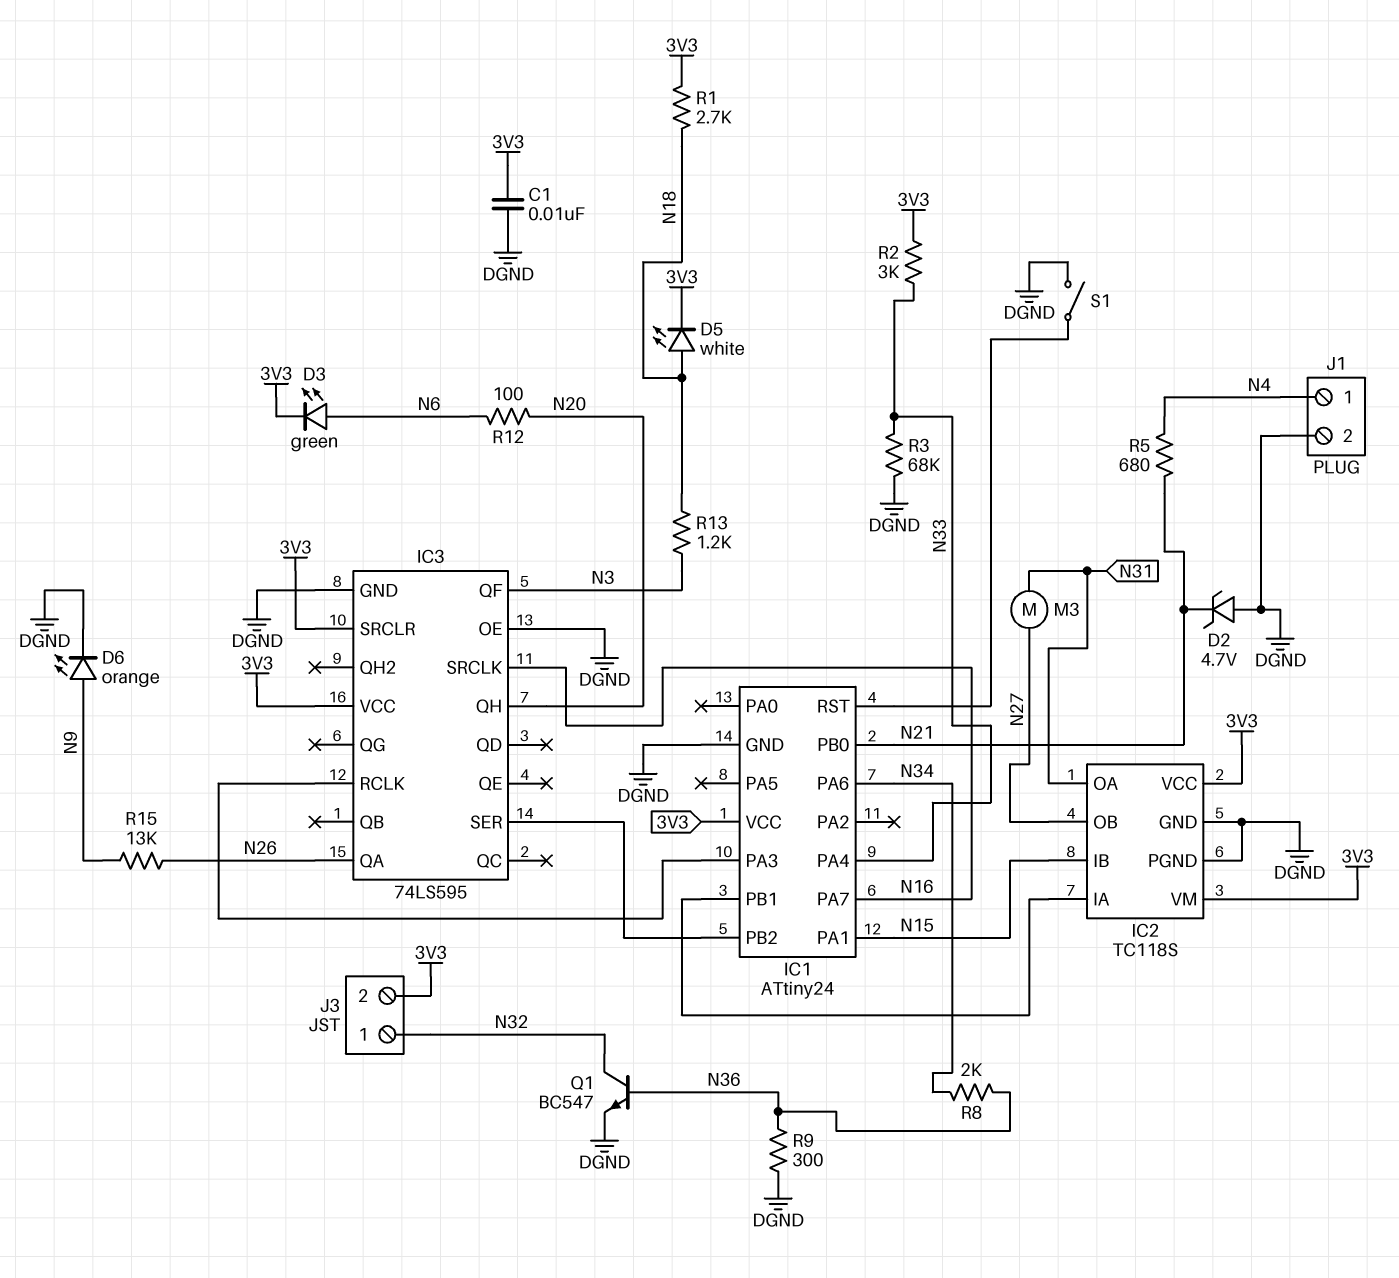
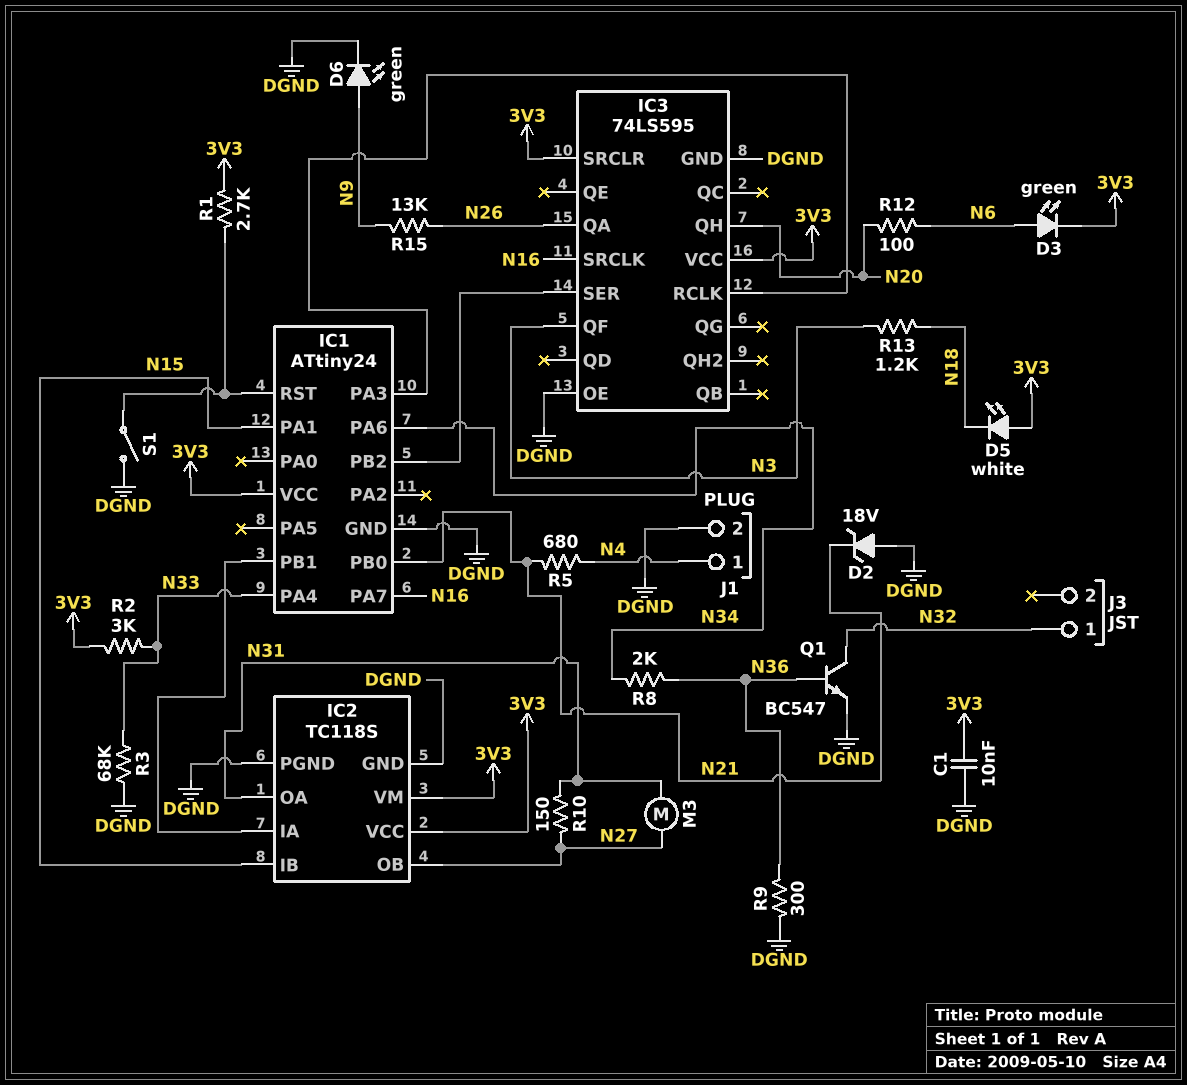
D2: zener 4.7V (A DGND, K N21) -> zener 18V (A DGND, K N21)
D5: LED white (A N18, K 3V3) -> LED white (A 3V3, K N18)
D6: LED orange (A N9, K DGND) -> LED green (A N9, K DGND)
J3 pin 2: 3V3 -> none
R1: 2.7k (3V3, N18) -> 2.7k (3V3, IC1/RST)
R10: none -> 150 (N27, N31)

